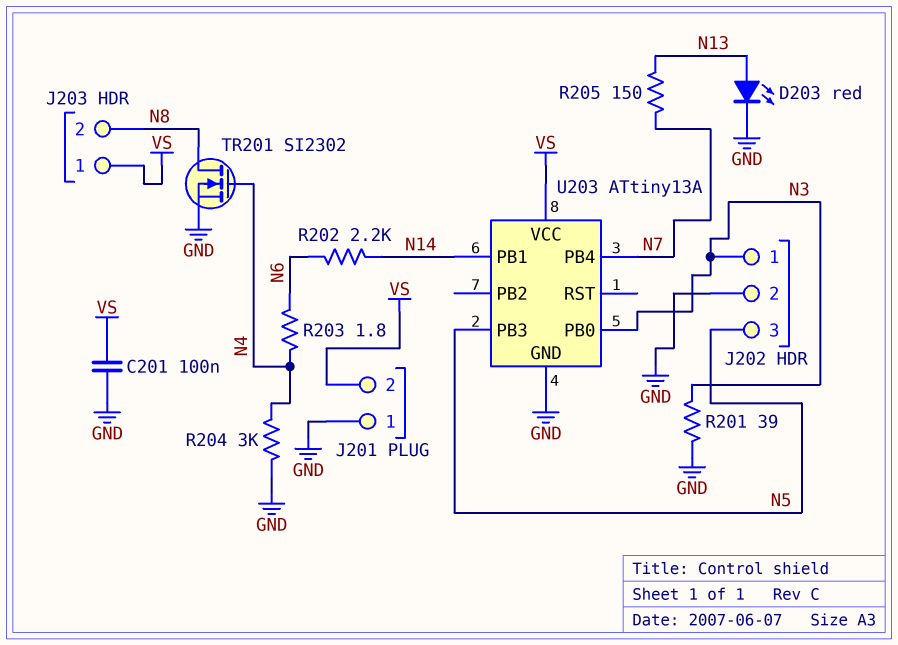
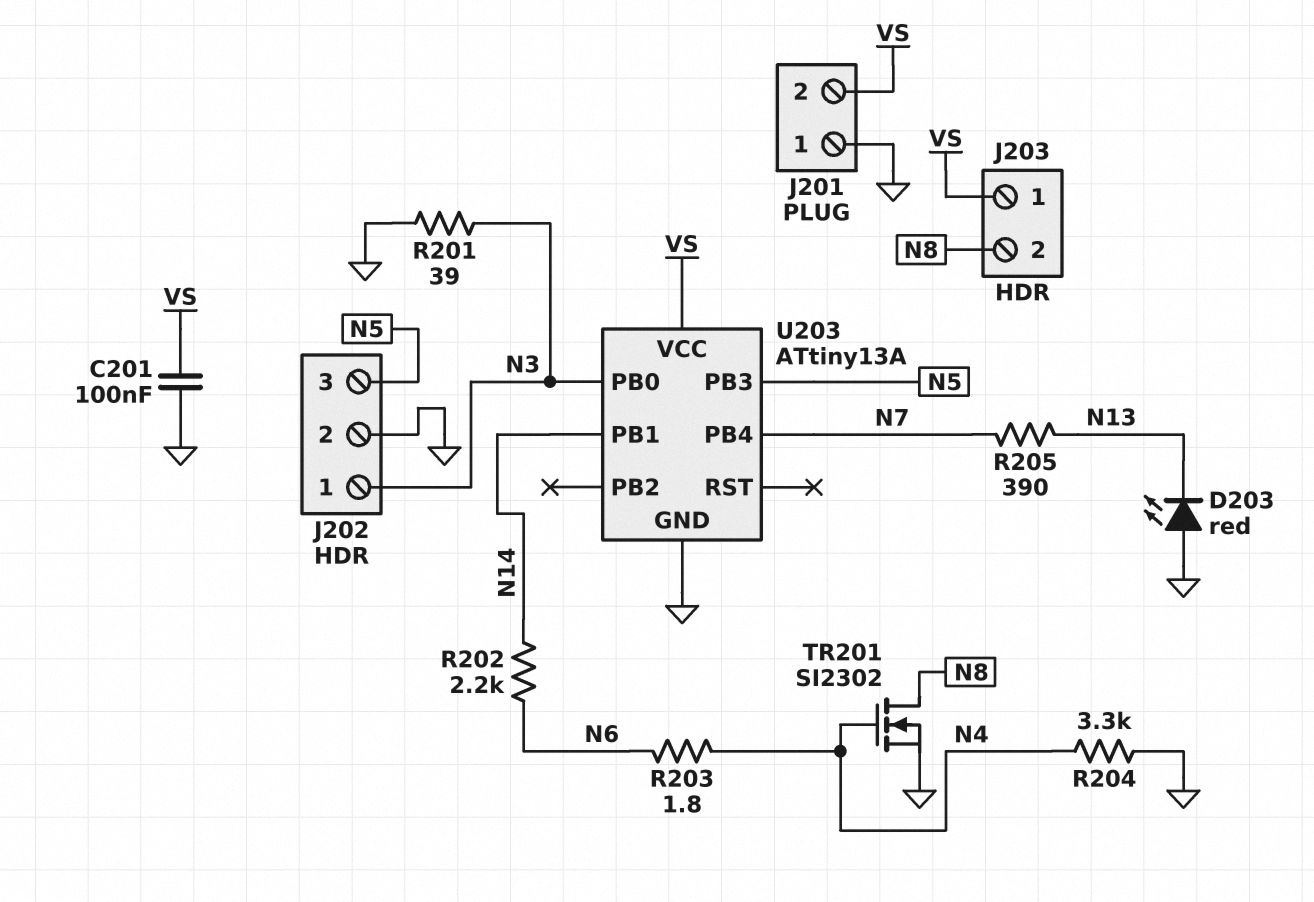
D203: LED red (A N13, K GND) -> LED red (A GND, K N13)
R204: 3k (GND, N4) -> 3.3k (GND, N4)
R205: 150 (N7, N13) -> 390 (N7, N13)

